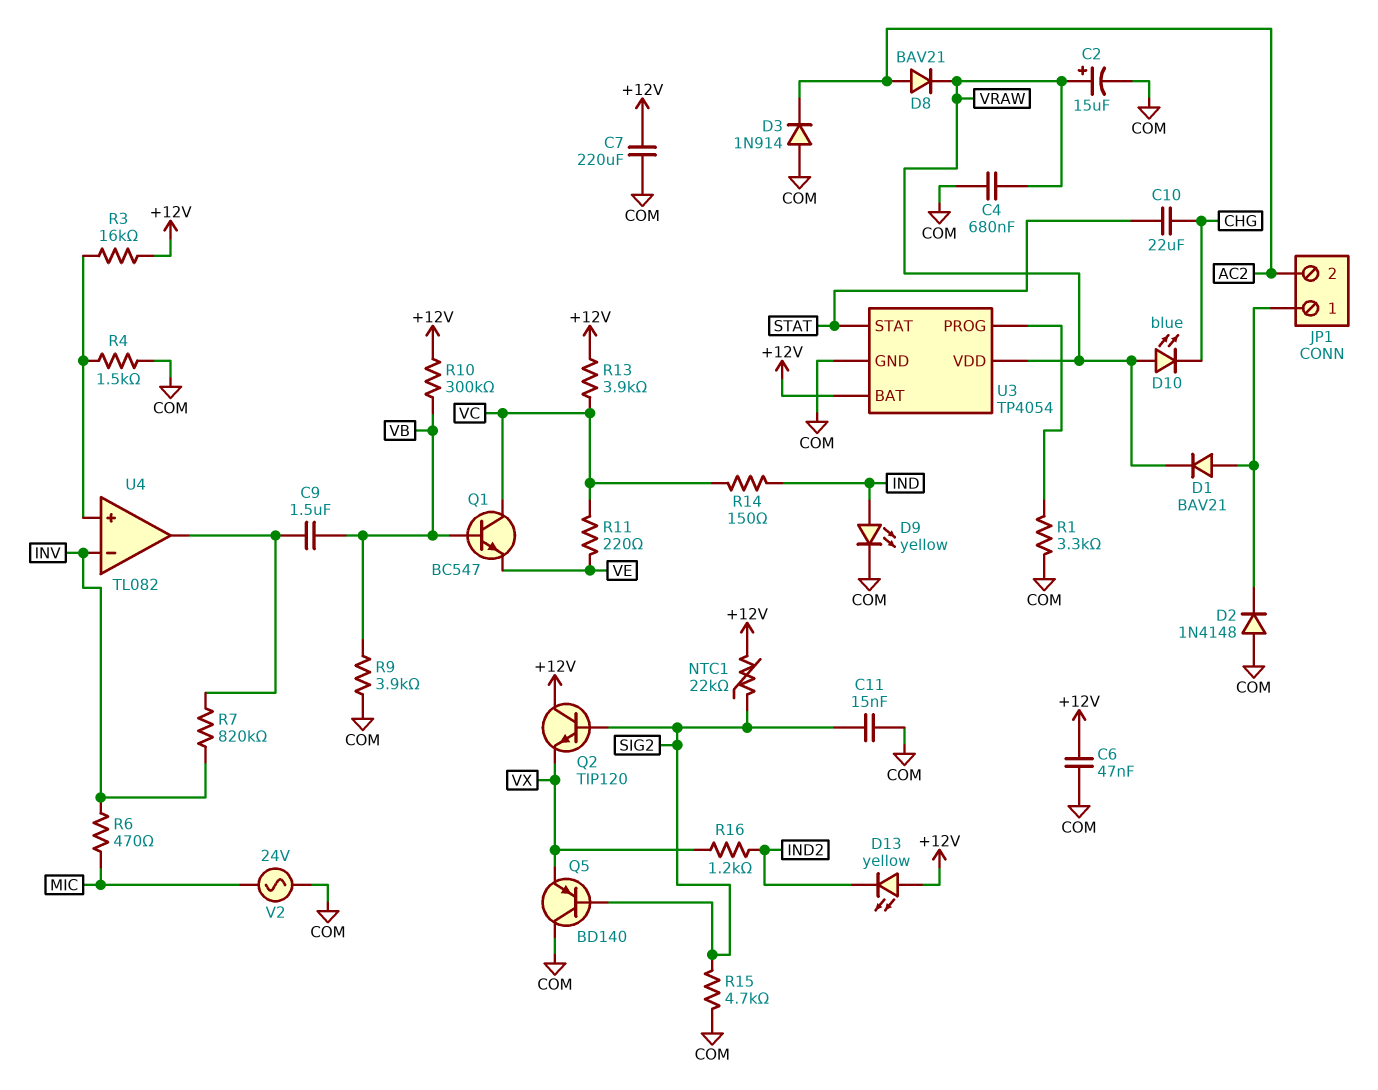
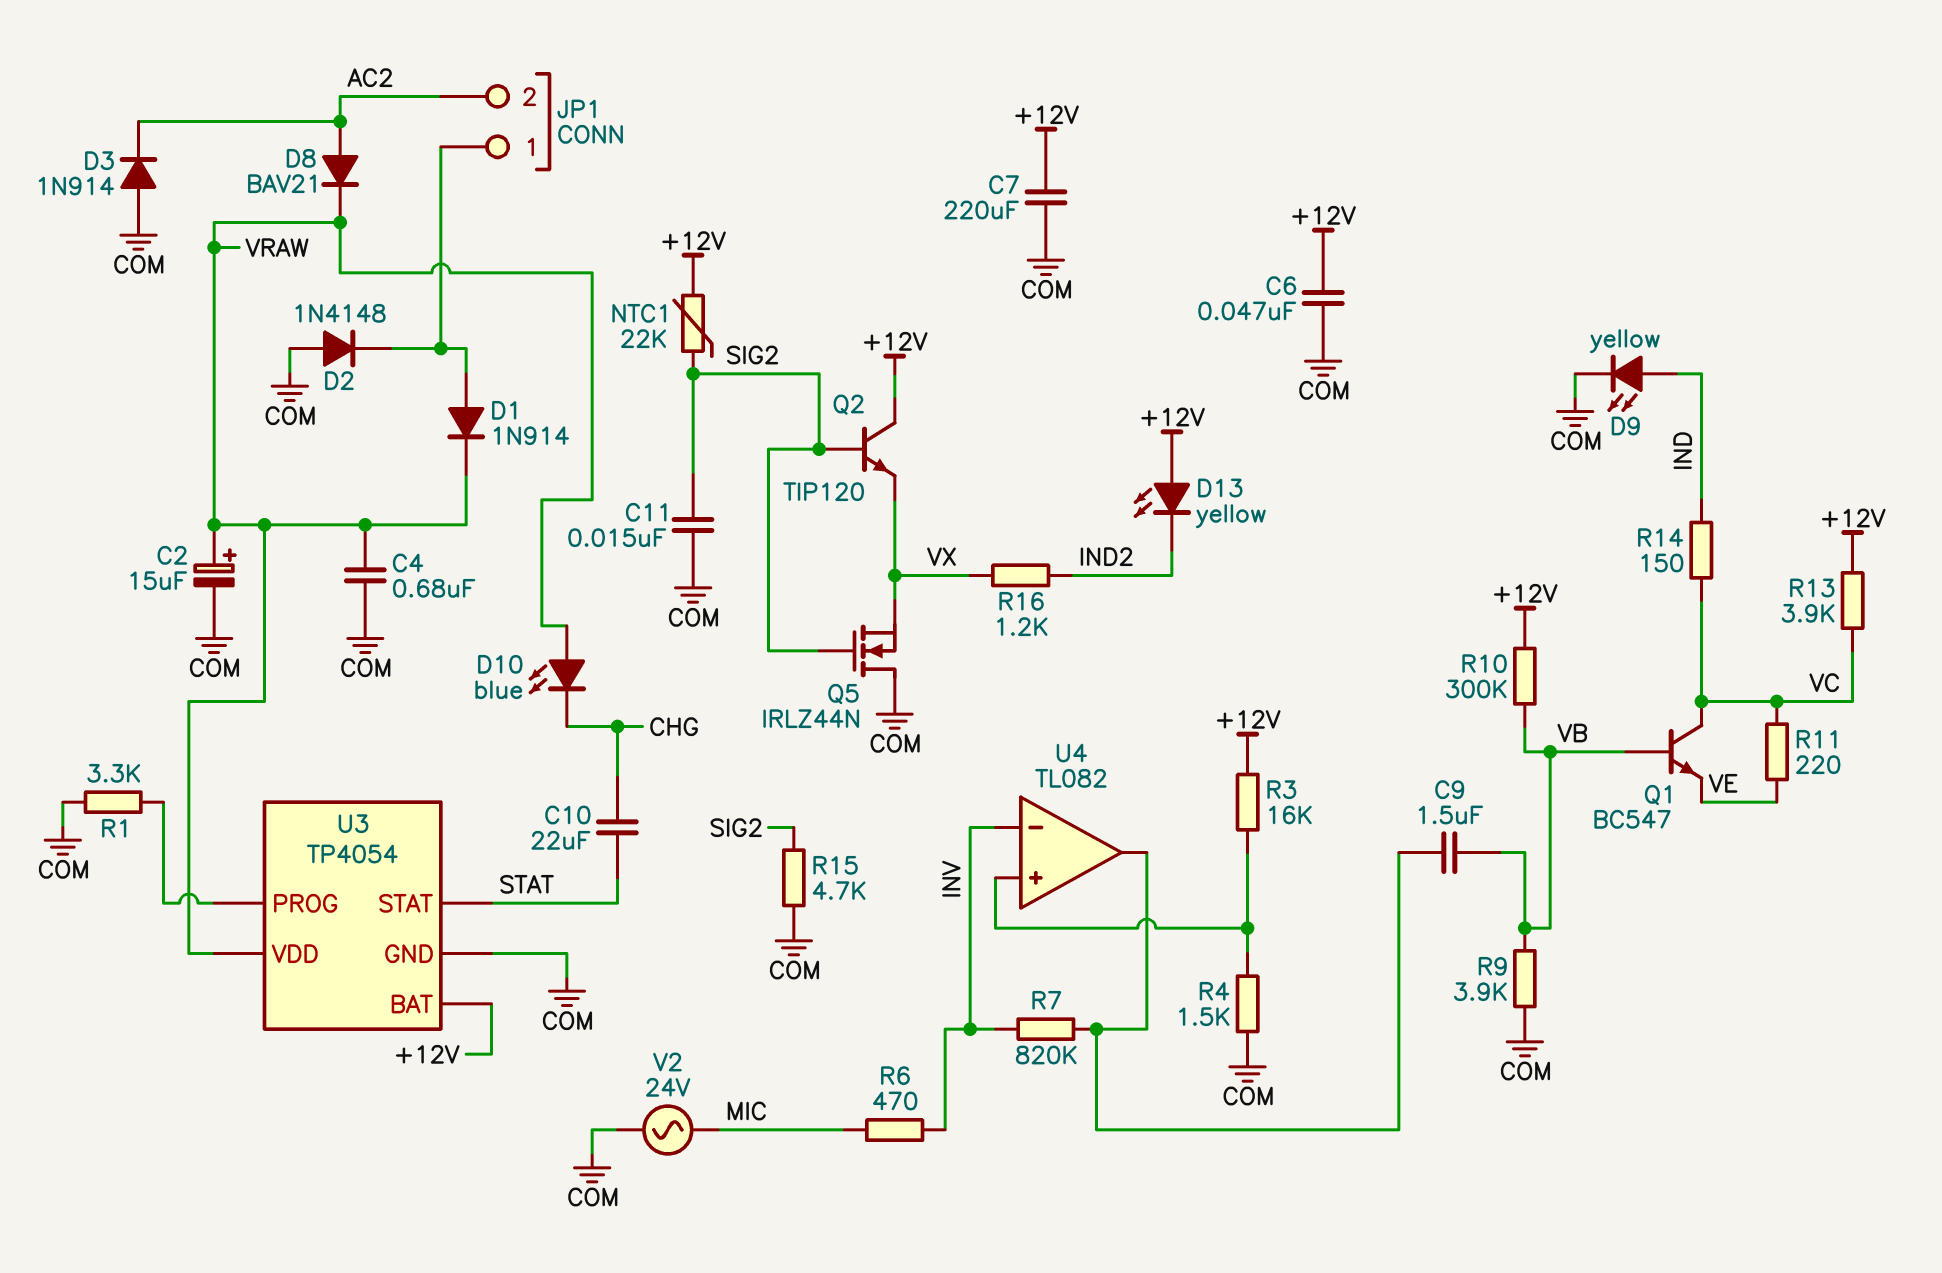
D1: diode BAV21 (A JP1/1, K VRAW) -> diode 1N914 (A JP1/1, K VRAW)
Q5: PNP BD140 (B SIG2, C COM, E VX) -> NMOS IRLZ44N (G SIG2, D COM, S VX)

